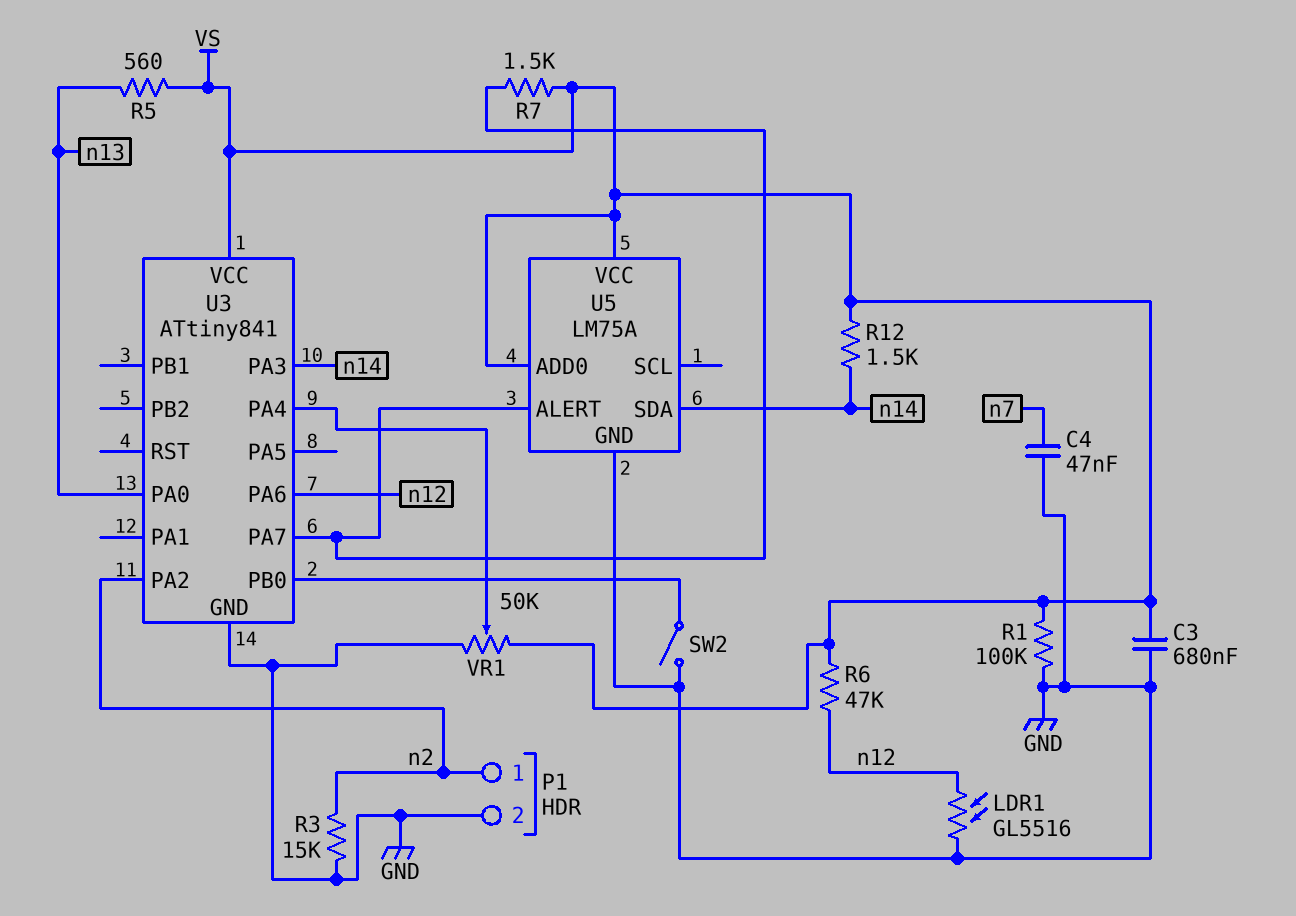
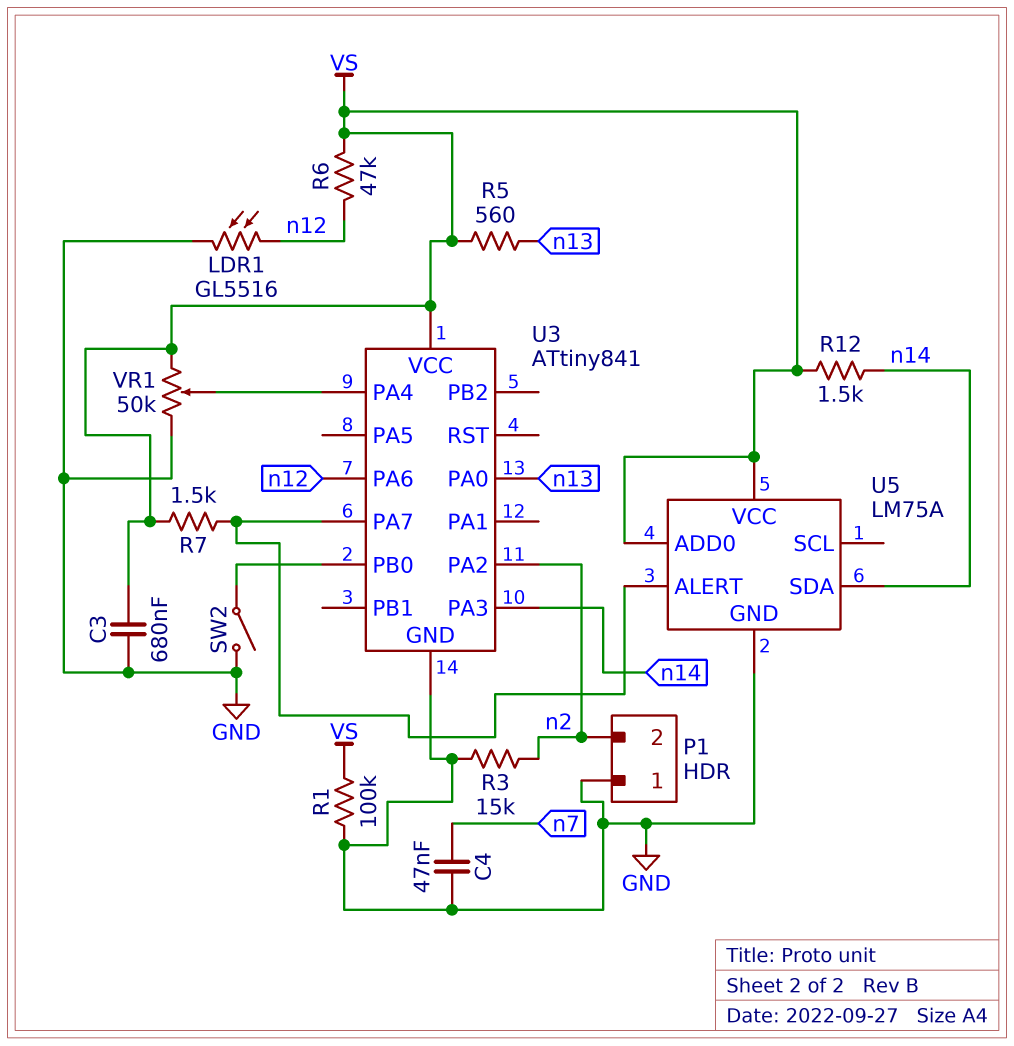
P1 pin 1: n2 -> GND
P1 pin 2: GND -> n2

